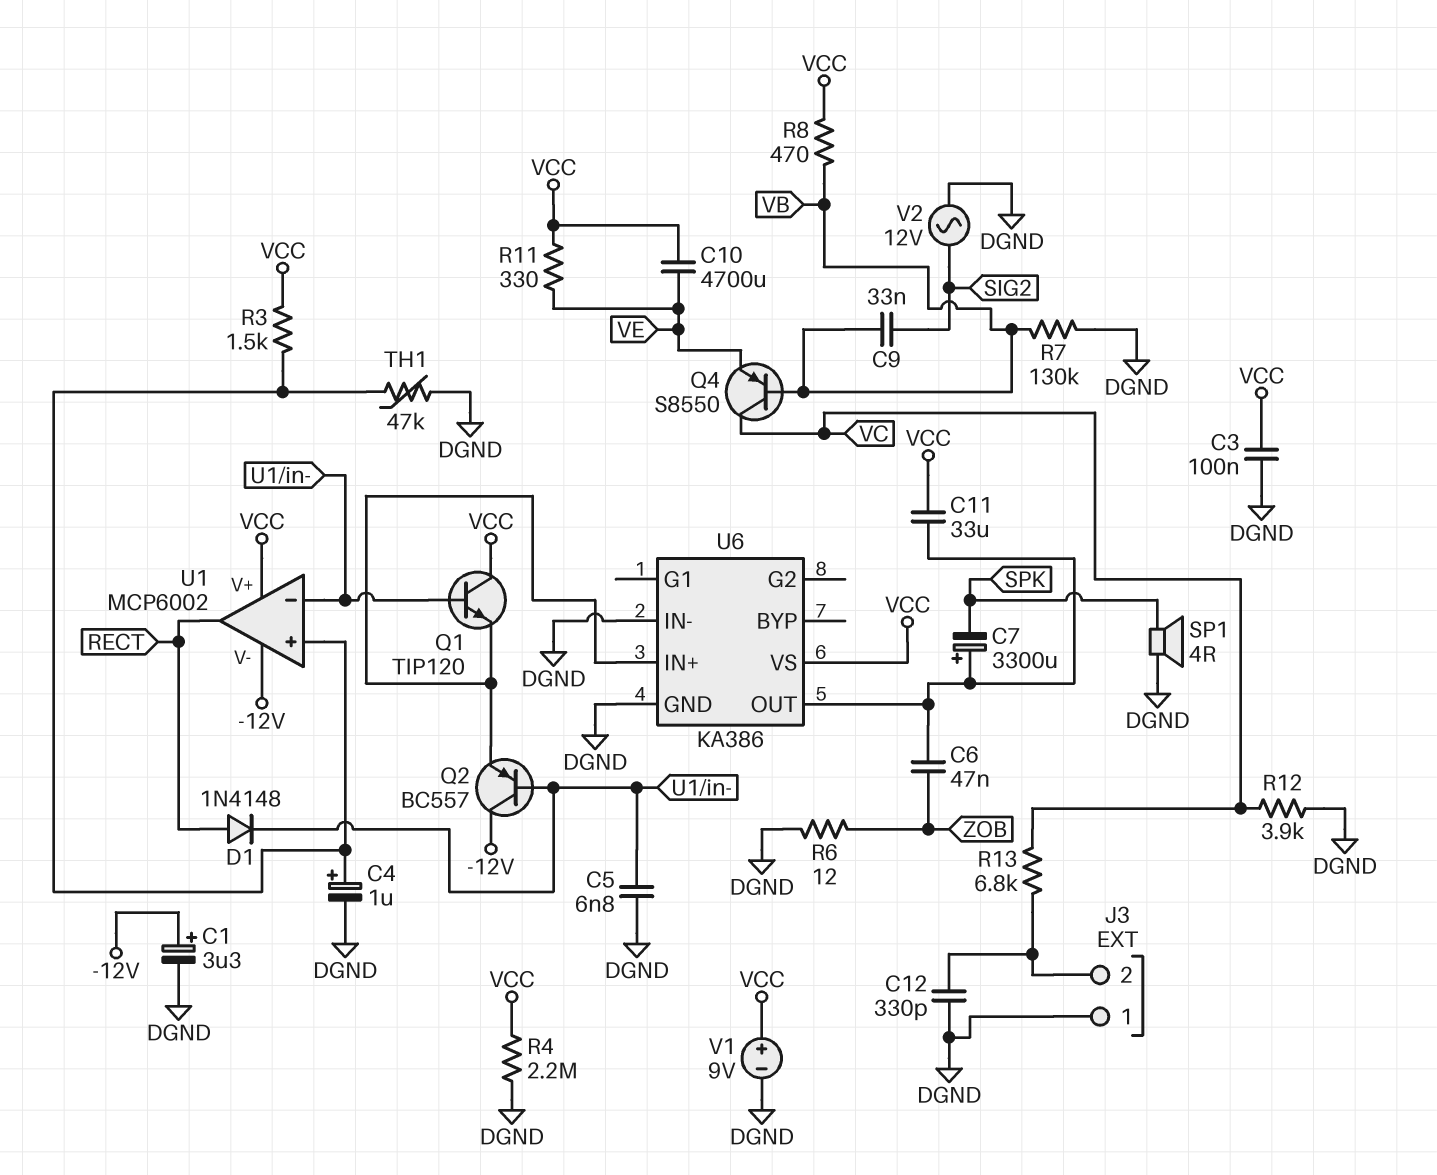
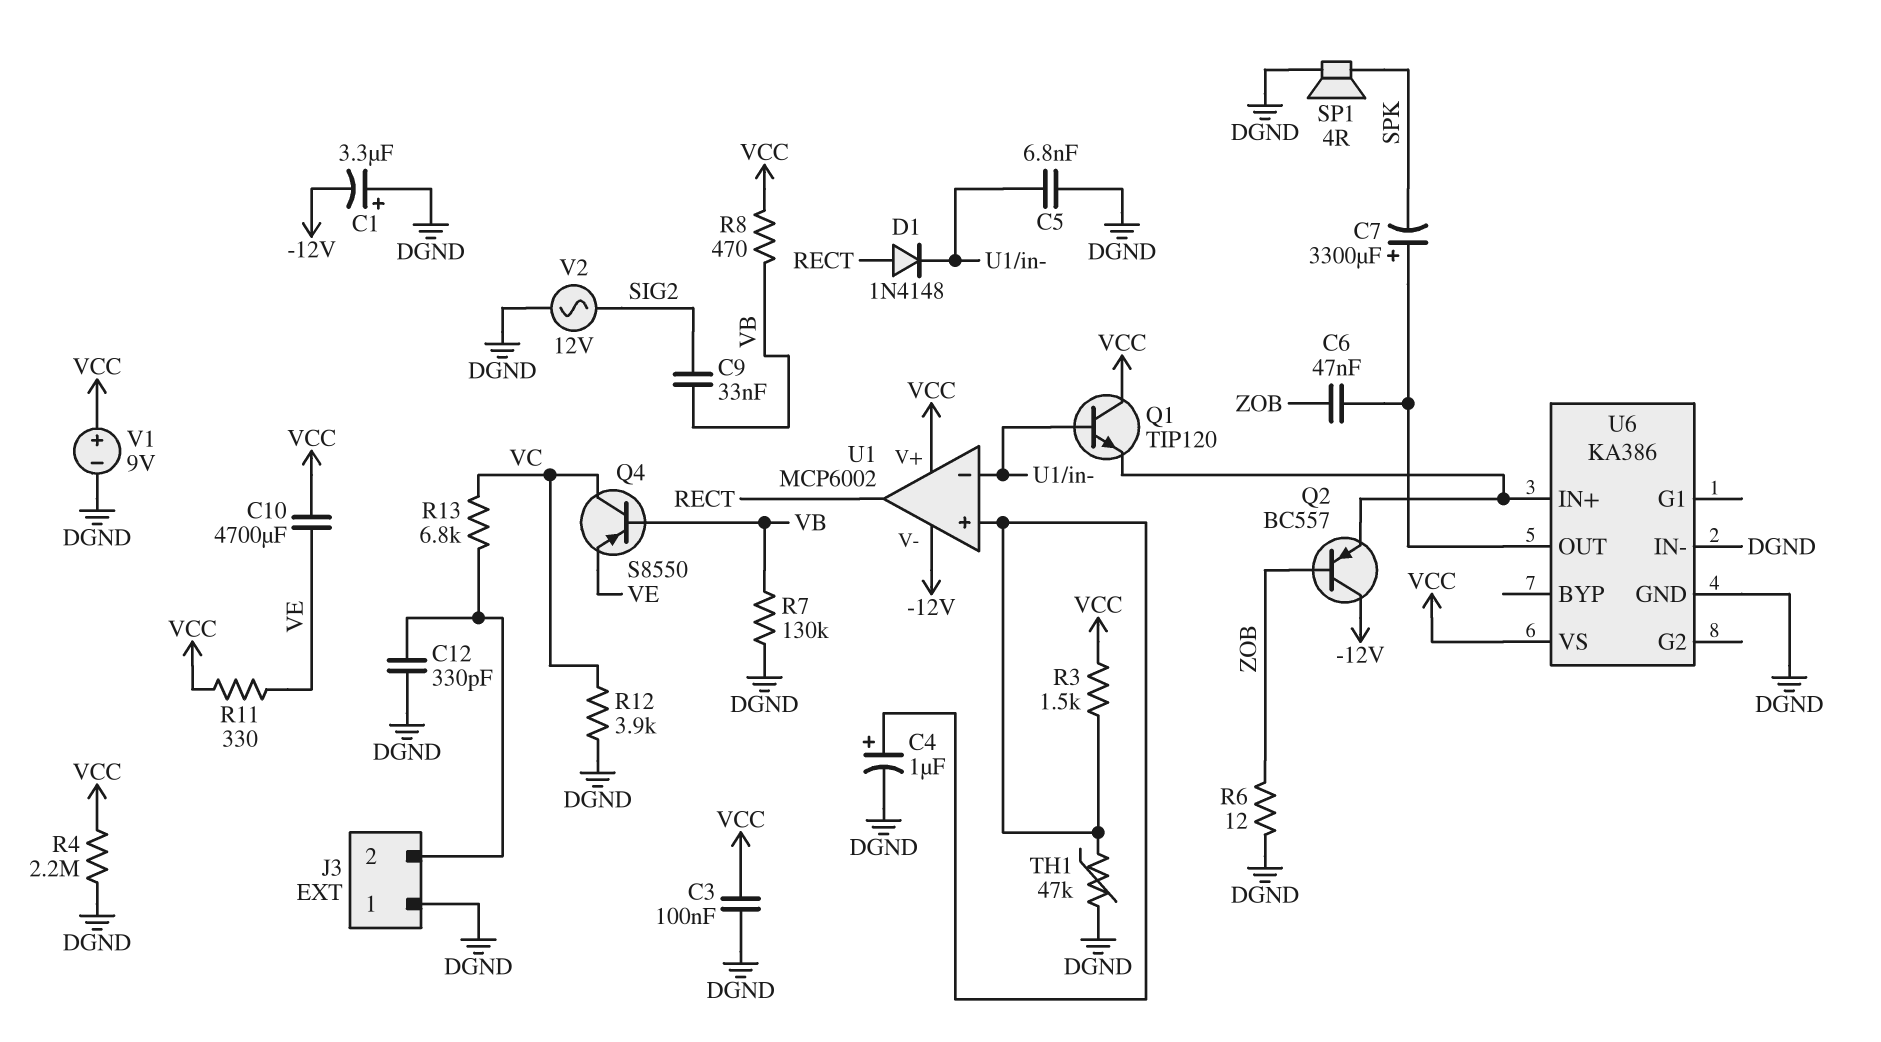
C1: 3.3uF (plus -12V, minus DGND) -> 3.3uF (plus DGND, minus -12V)
C11: 33uF (U6/OUT, VCC) -> none
Q2: PNP BC557 (B U1/in-, C -12V, E U6/IN+) -> PNP BC557 (B ZOB, C -12V, E U6/IN+)

